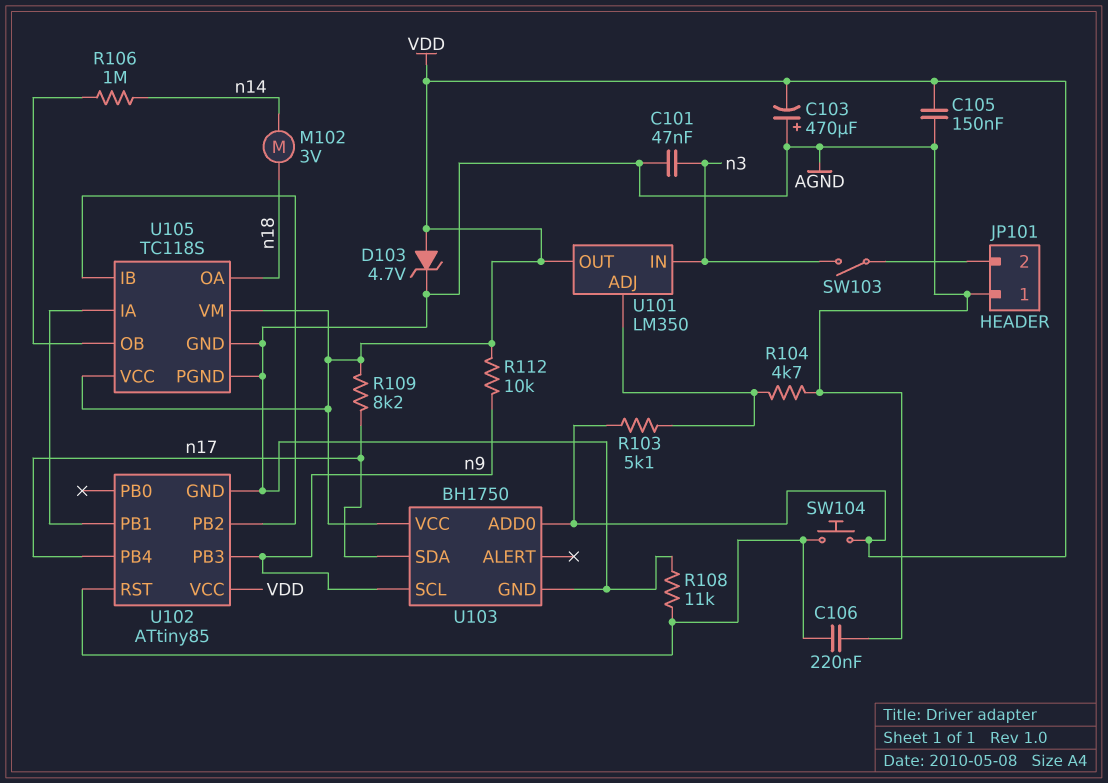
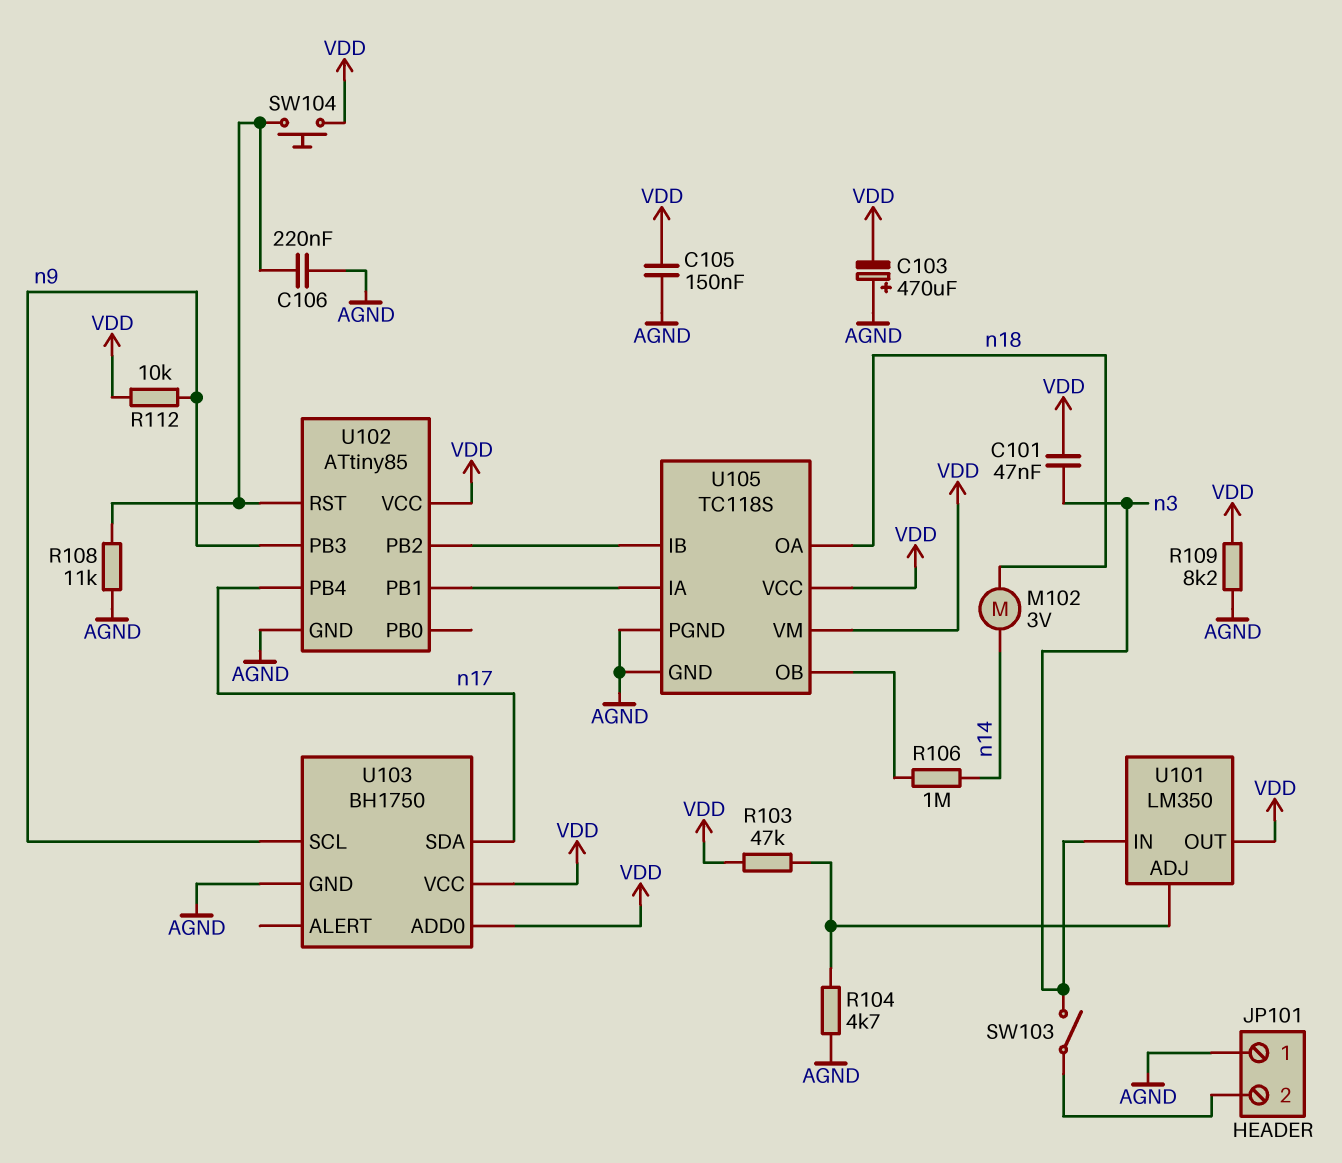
C101: 47nF (AGND, n3) -> 47nF (VDD, n3)
D103: zener 4.7V (A VDD, K AGND) -> none
R103: 5.1k (U101/ADJ, VDD) -> 47k (U101/ADJ, VDD)
R109: 8.2k (VDD, n17) -> 8.2k (AGND, VDD)

